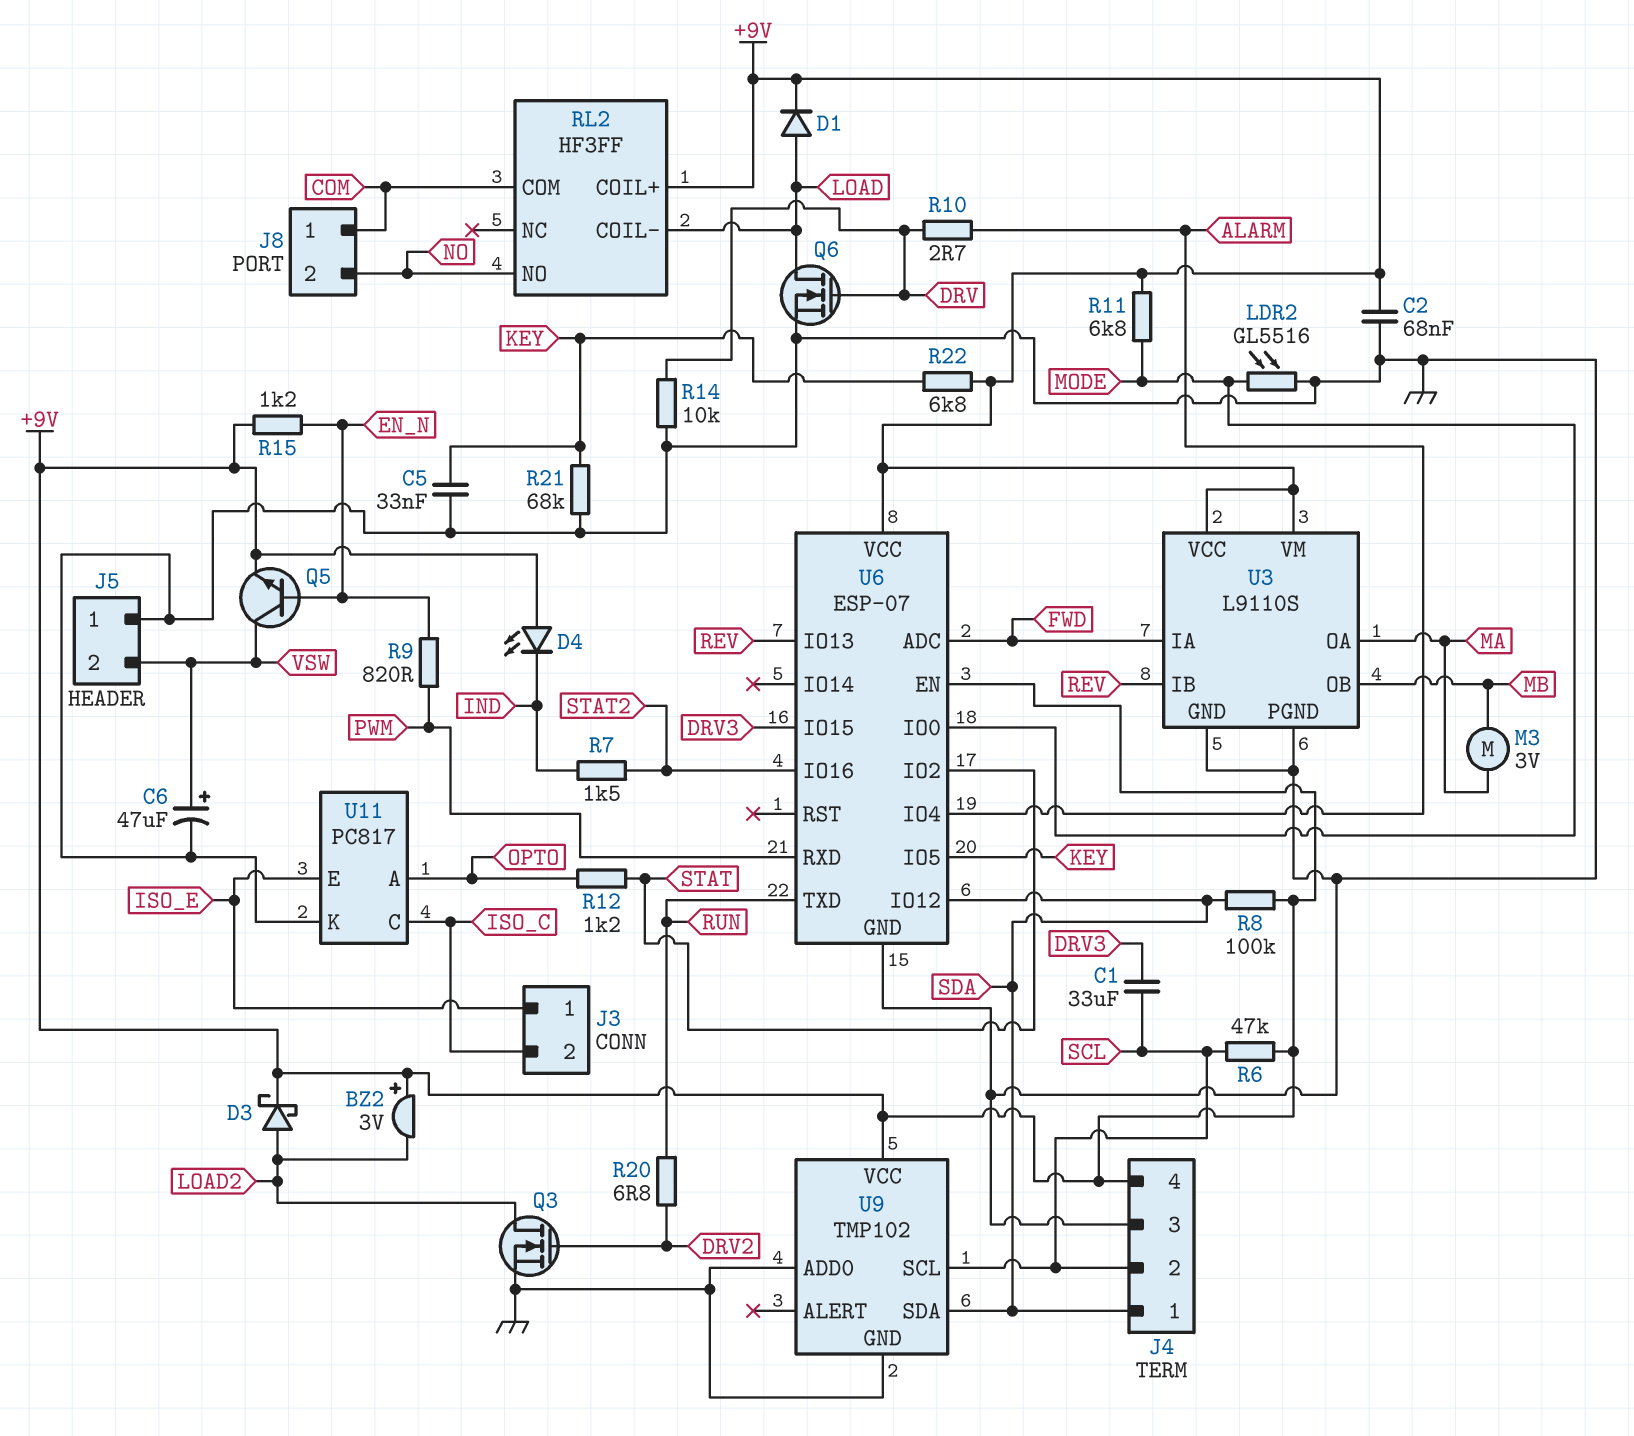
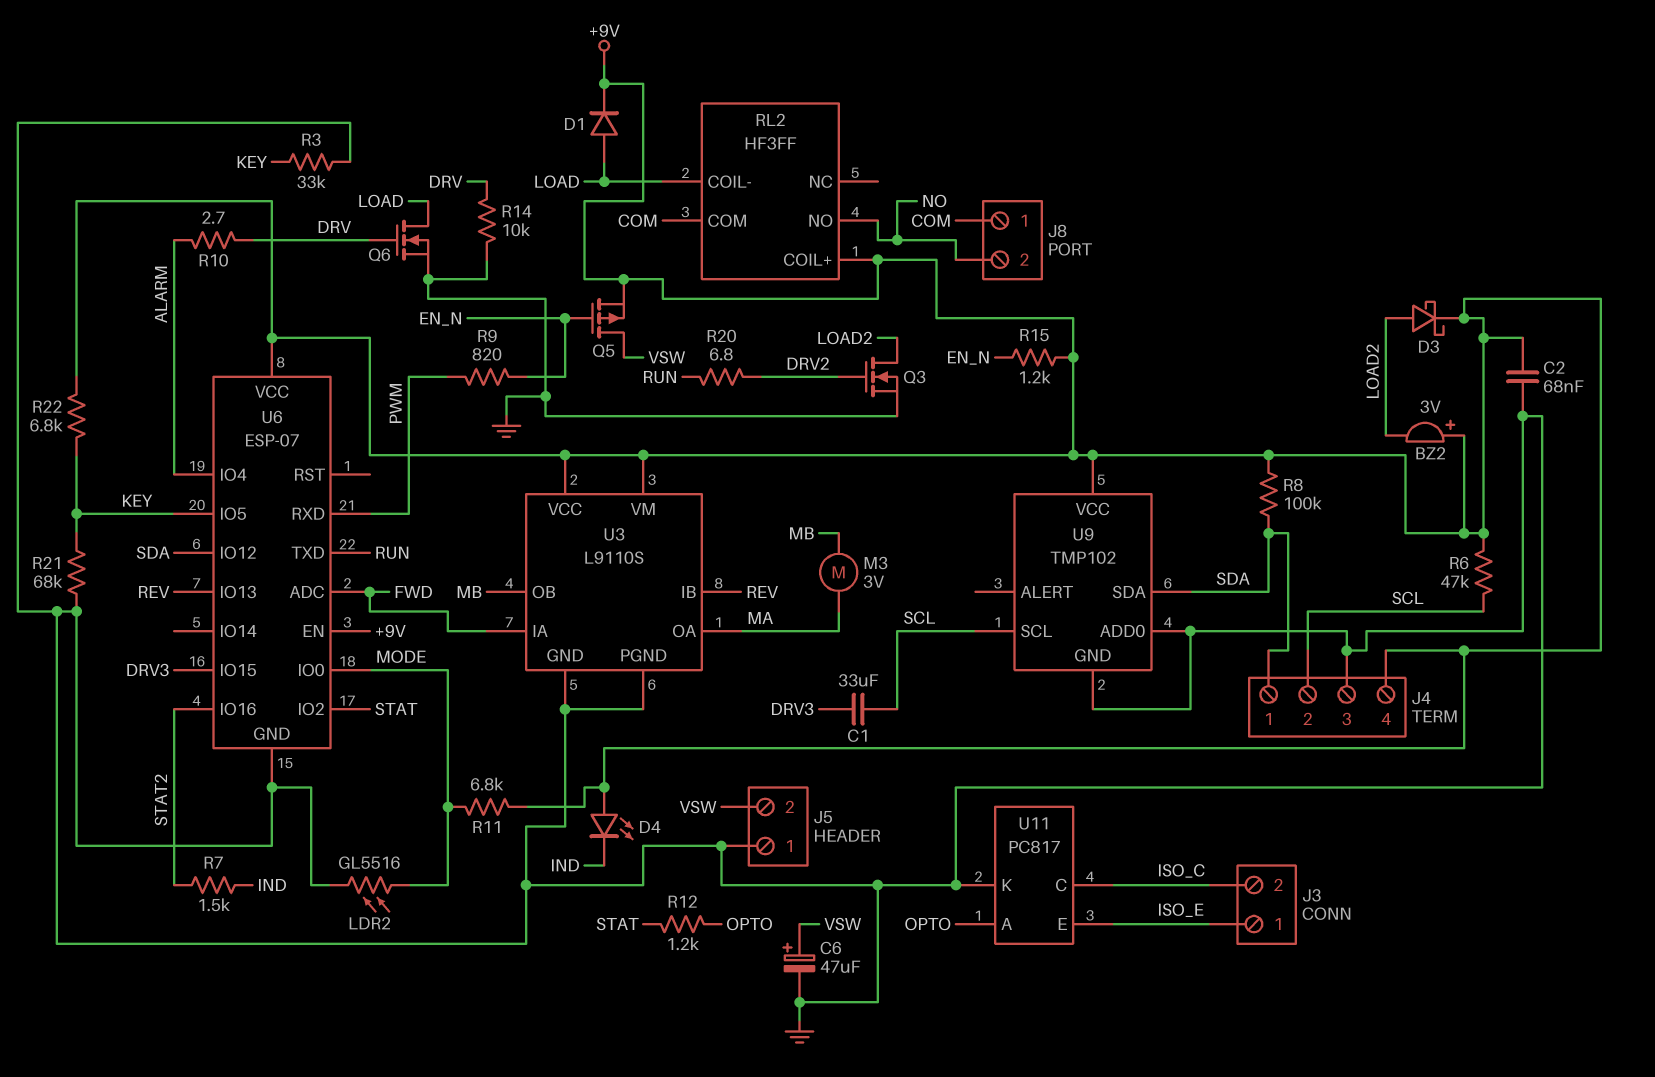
C5: 33nF (GND, KEY) -> none
Q5: NPN (B EN_N, C VSW, E +9V) -> PMOS (G EN_N, D VSW, S +9V)
R3: none -> 33k (GND, KEY)

